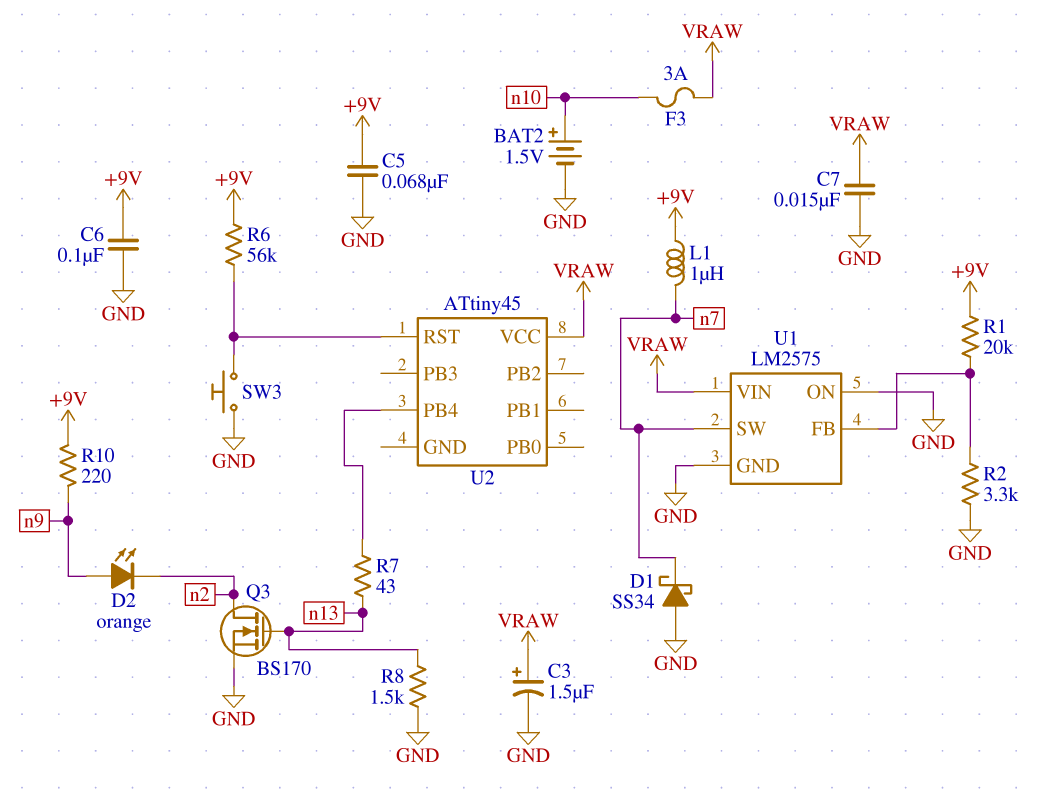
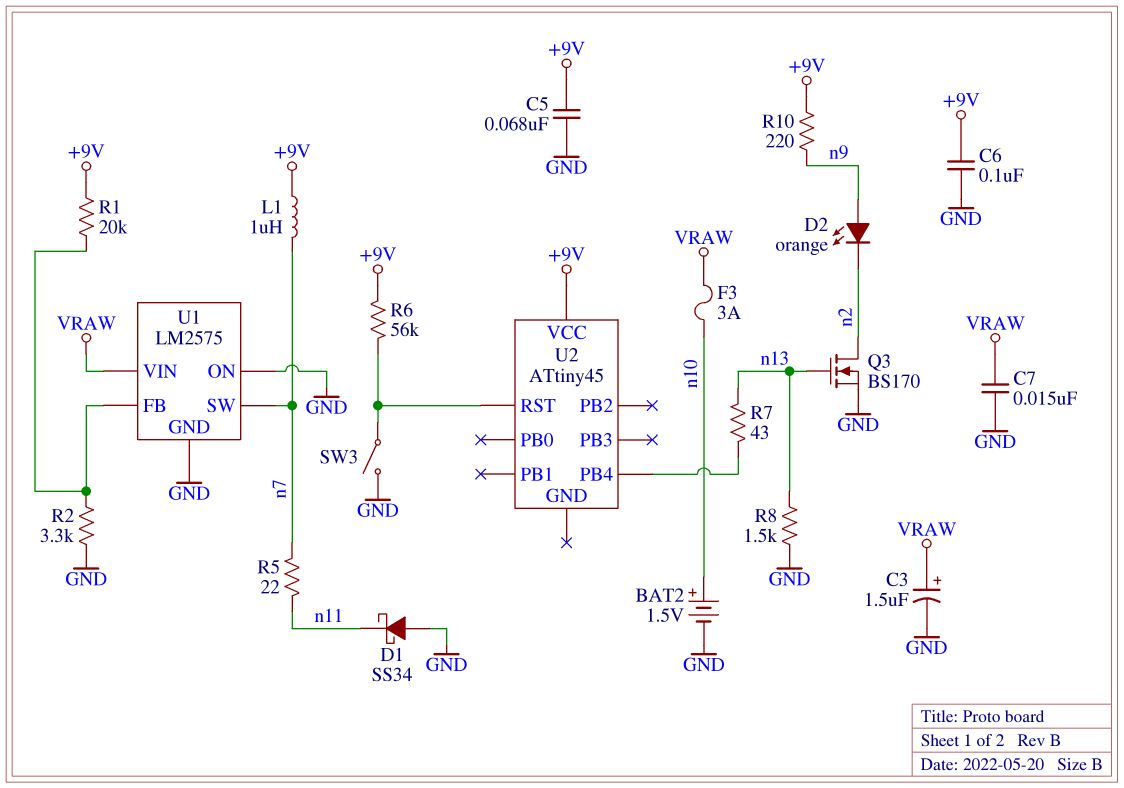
D1: schottky SS34 (A GND, K n7) -> schottky SS34 (A GND, K n11)
R5: none -> 22 (n7, n11)
SW3: button (GND, U2/RST) -> switch (GND, U2/RST)
U2 pin VCC: VRAW -> +9V

